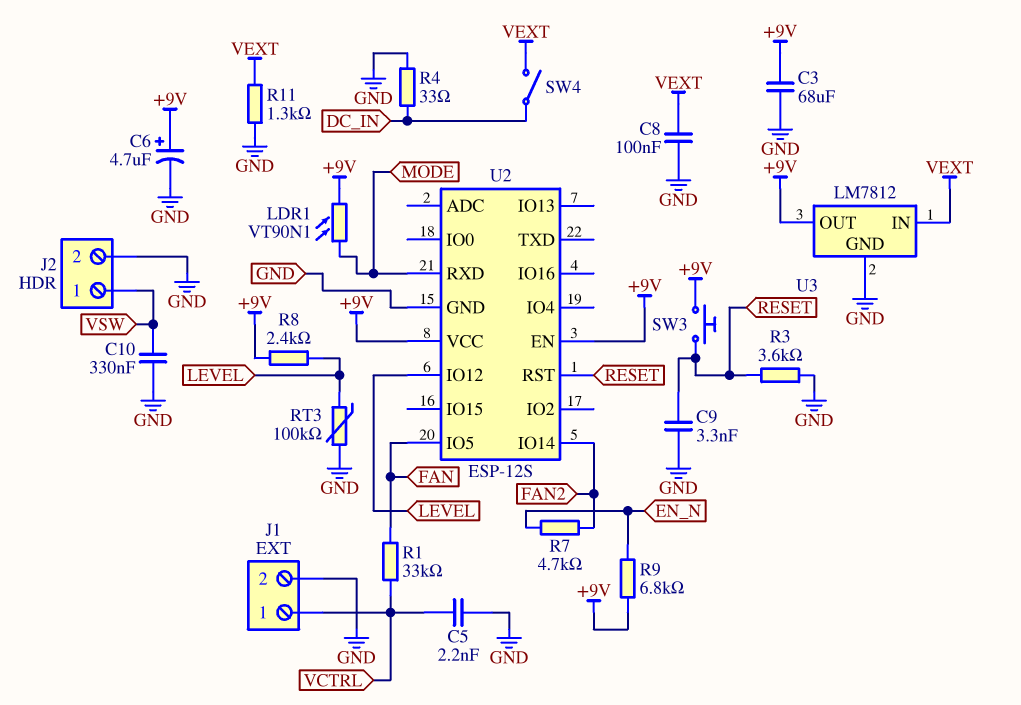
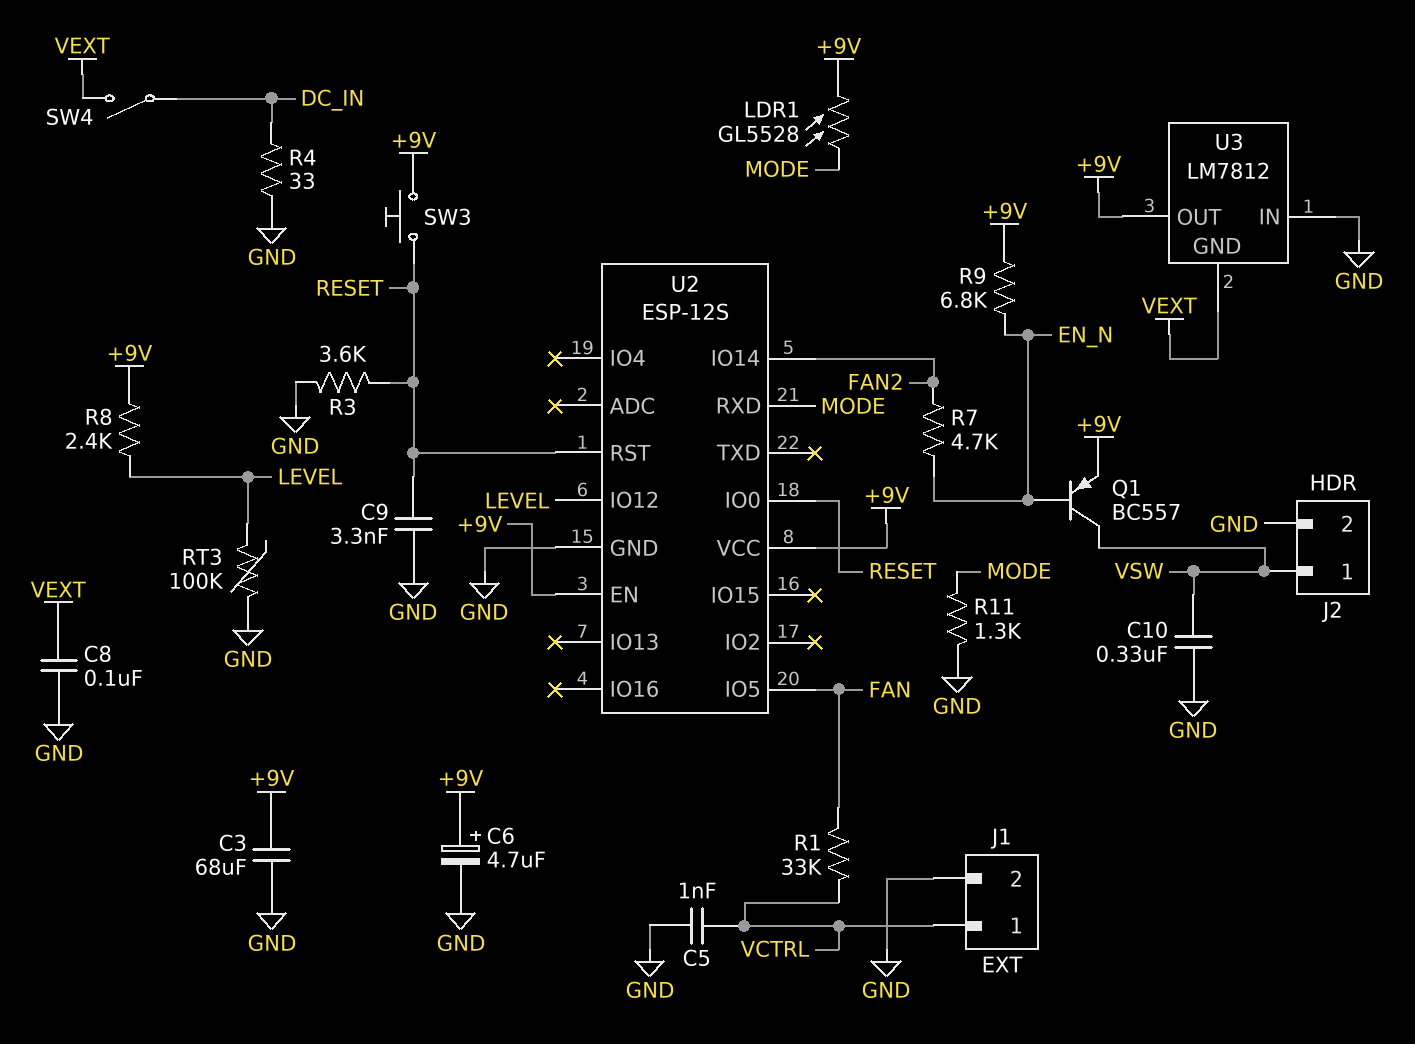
C5: 2.2nF (GND, VCTRL) -> 1nF (GND, VCTRL)
LDR1: VT90N1 (+9V, MODE) -> GL5528 (+9V, MODE)
Q1: none -> PNP BC557 (B EN_N, C VSW, E +9V)
R11: 1.3k (GND, VEXT) -> 1.3k (GND, MODE)
U2 pin IO0: none -> RESET
U3 pin GND: GND -> VEXT
U3 pin IN: VEXT -> GND

